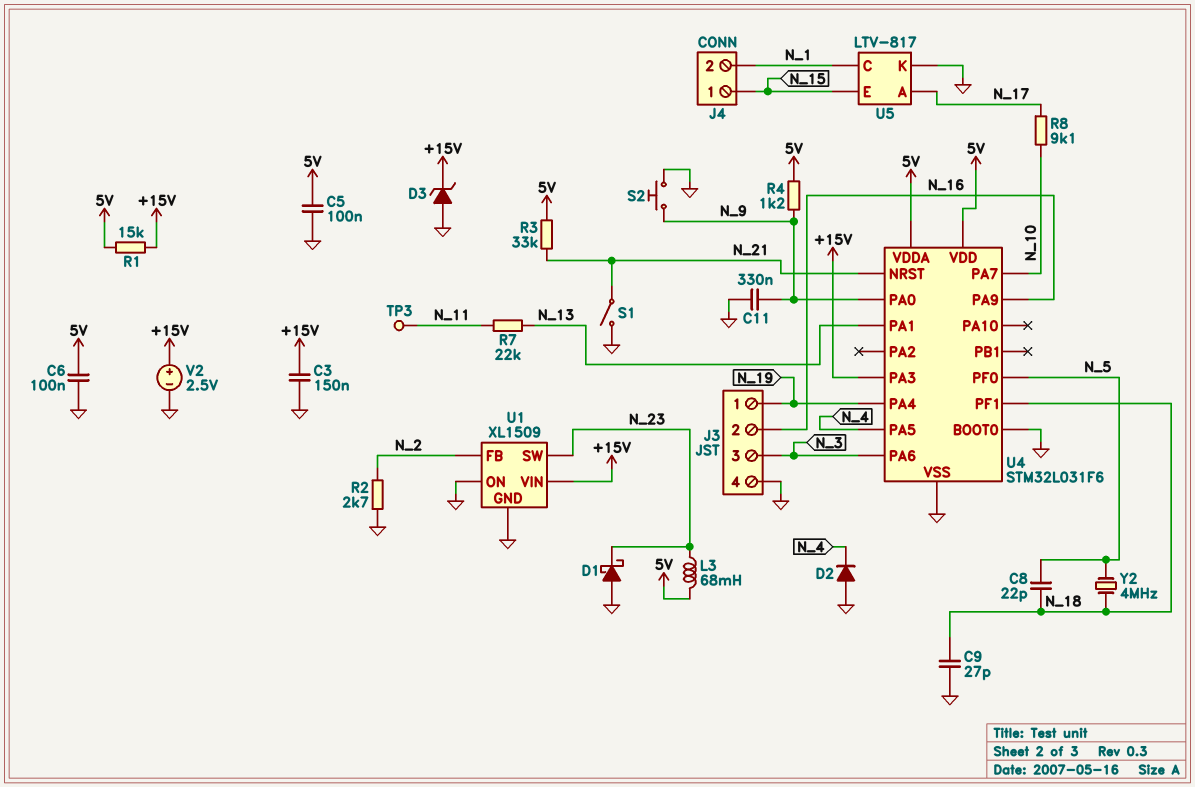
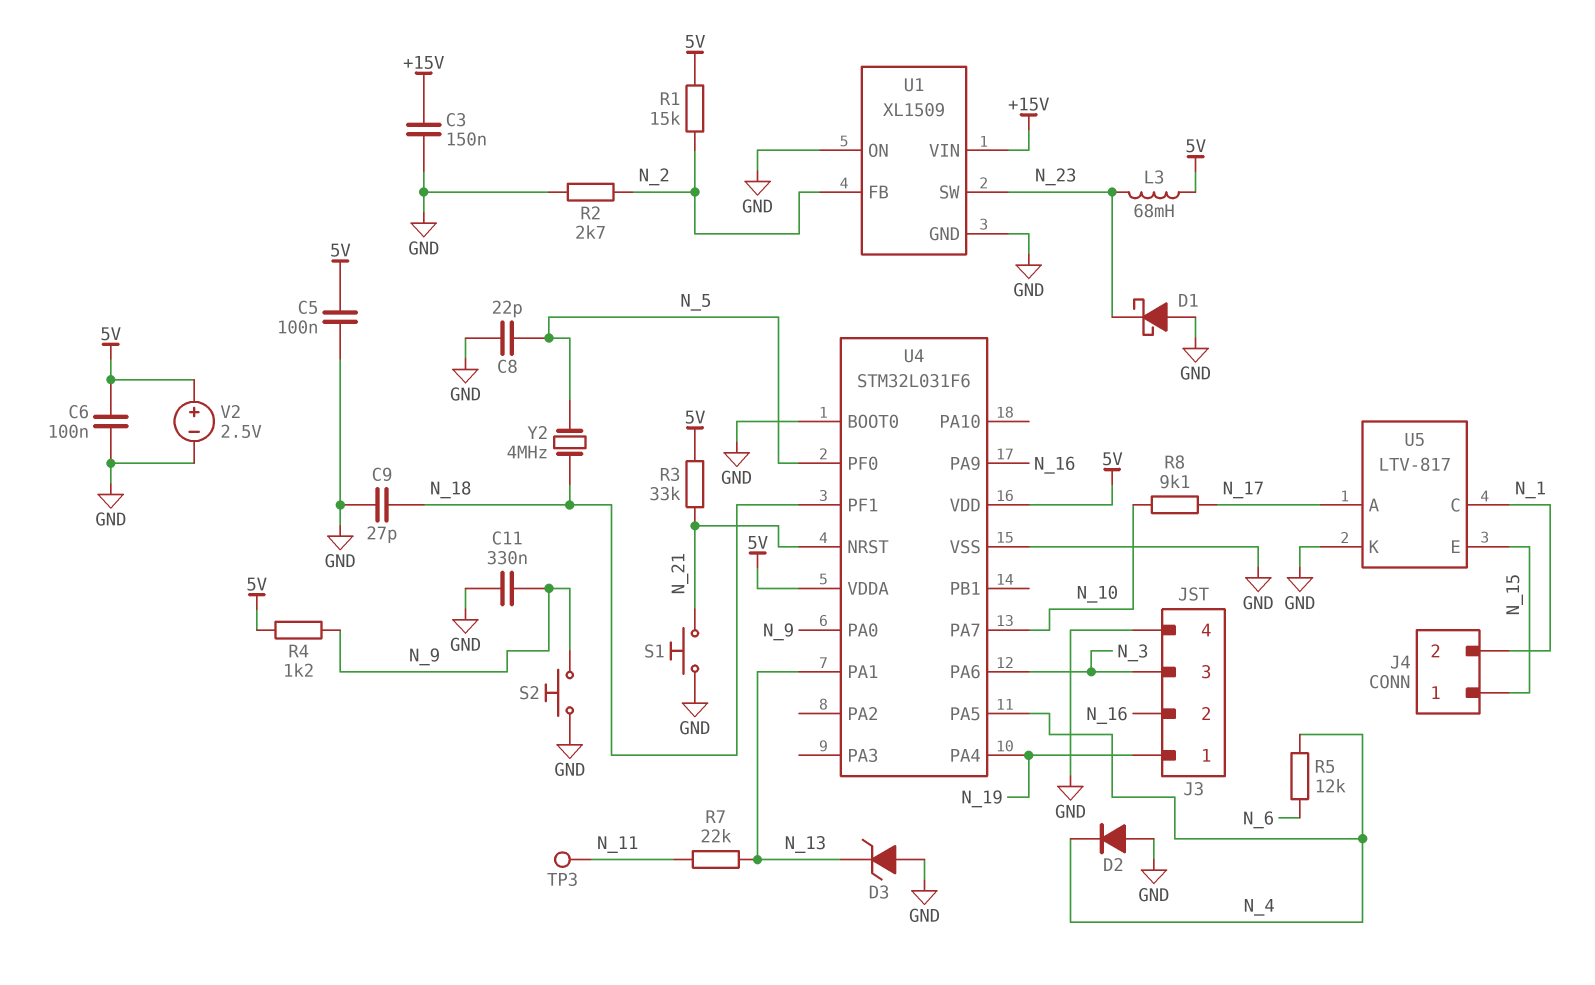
C8: 22pF (N_5, N_18) -> 22pF (GND, N_5)
D3: zener (A GND, K +15V) -> zener (A GND, K N_13)
R1: 15k (+15V, 5V) -> 15k (5V, N_2)
R5: none -> 12k (N_4, N_6)
S1: switch (GND, N_21) -> button (GND, N_21)
U4 pin PA3: +15V -> none
V2: 2.5V (plus +15V, minus GND) -> 2.5V (plus 5V, minus GND)

